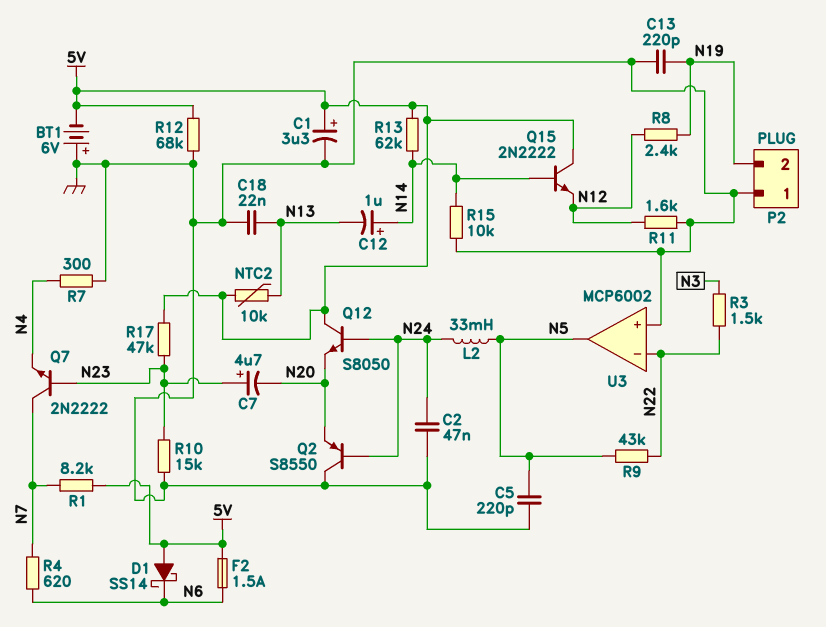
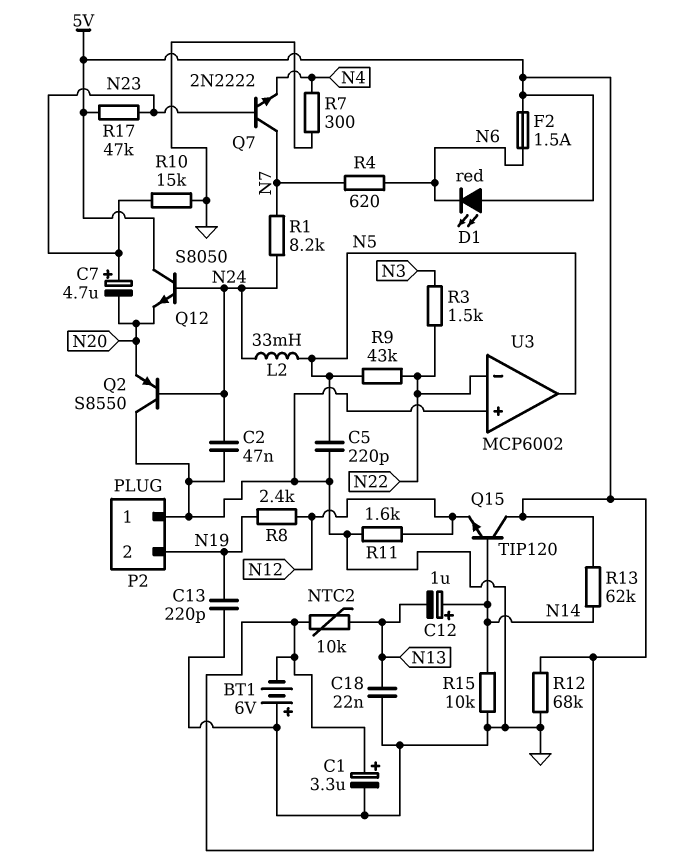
D1: schottky SS14 (A 5V, K N6) -> LED red (A 5V, K N6)
Q15: NPN 2N2222 (B N14, C 5V, E N12) -> NPN TIP120 (B N14, C 5V, E N12)
R1: 8.2k (5V, N7) -> 8.2k (N7, N24)

